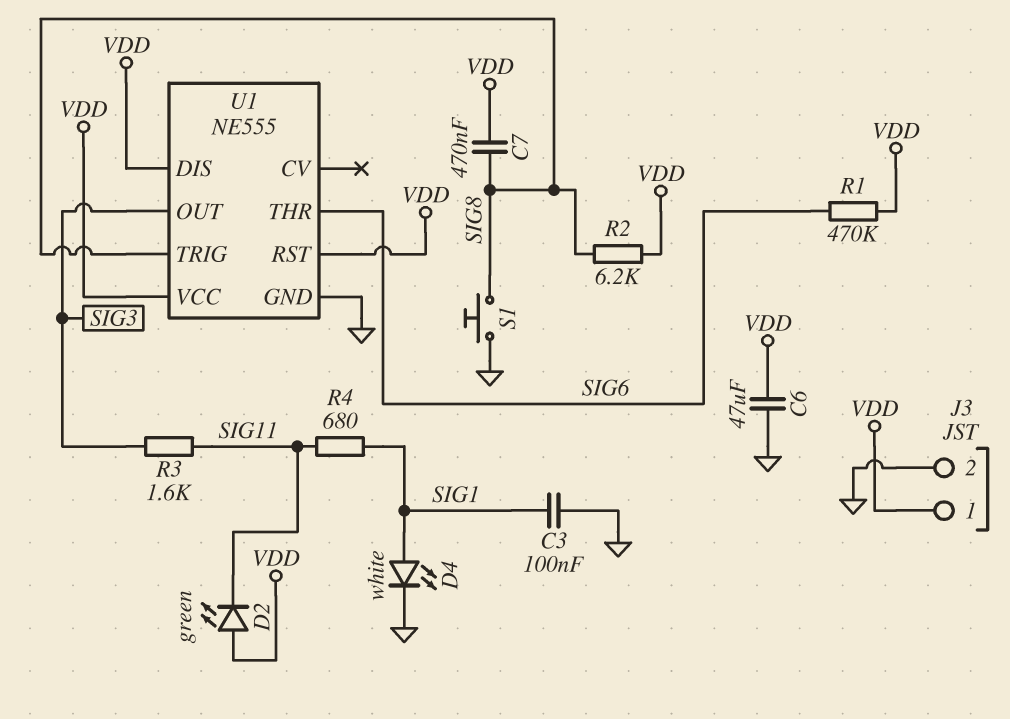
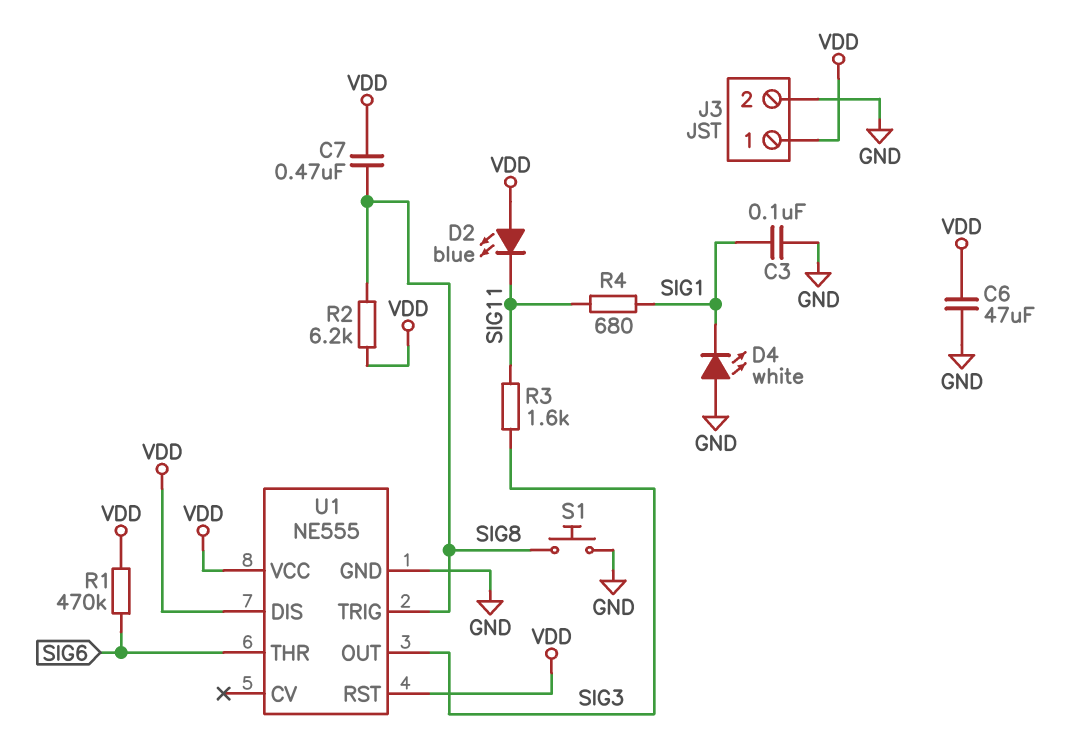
D2: LED green (A VDD, K SIG11) -> LED blue (A VDD, K SIG11)
D4: LED white (A SIG1, K GND) -> LED white (A GND, K SIG1)

